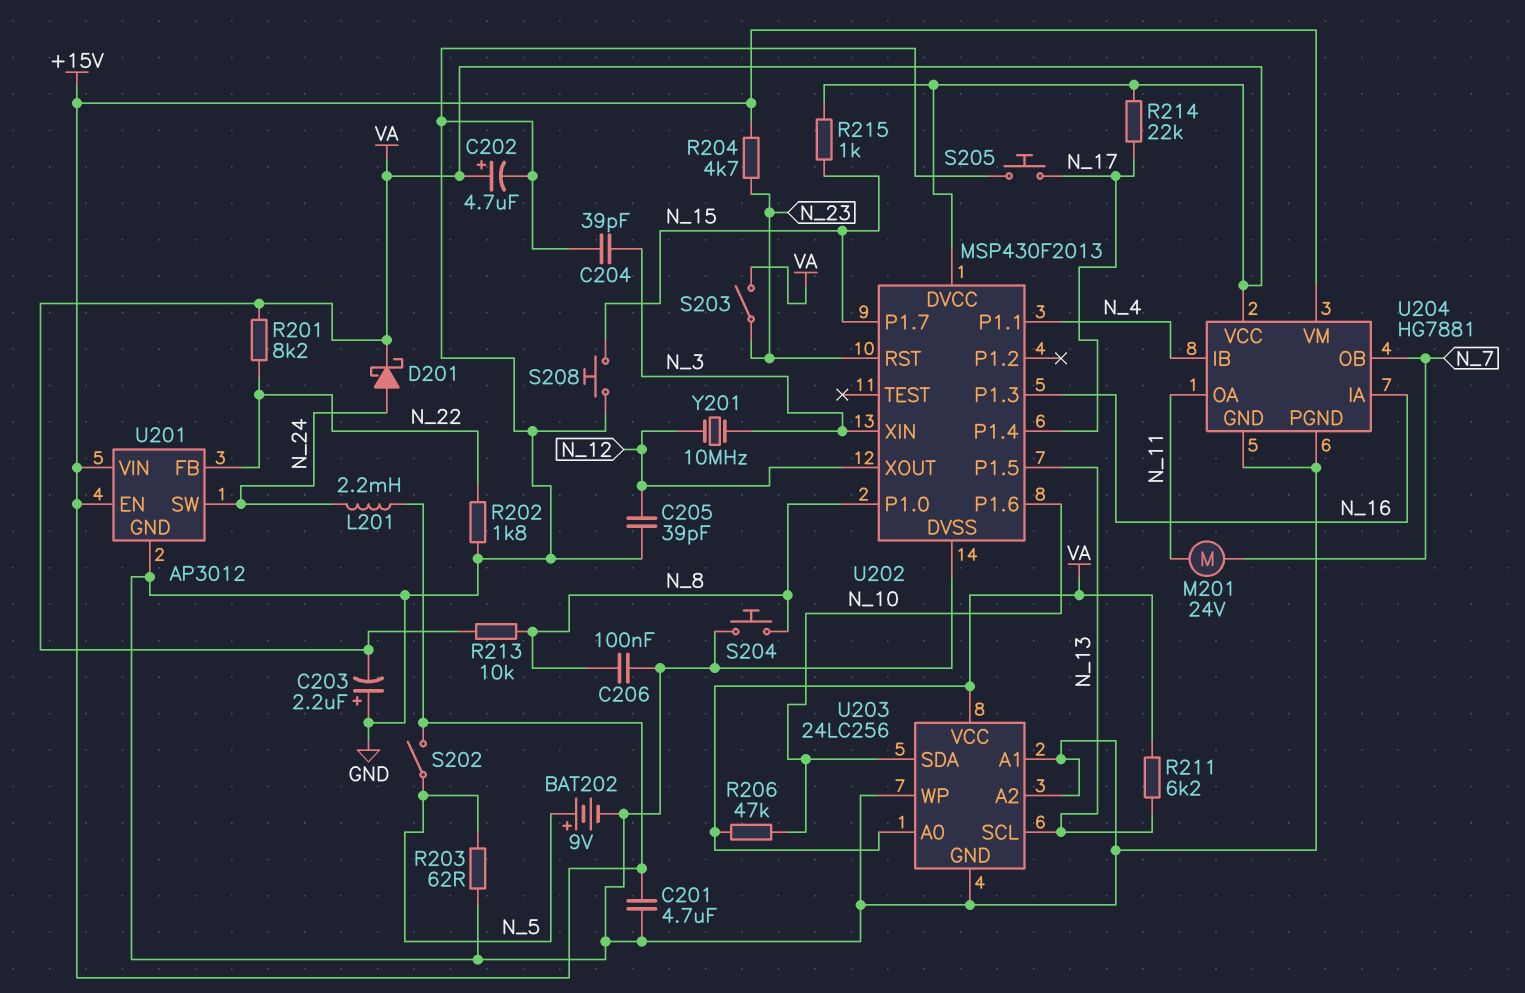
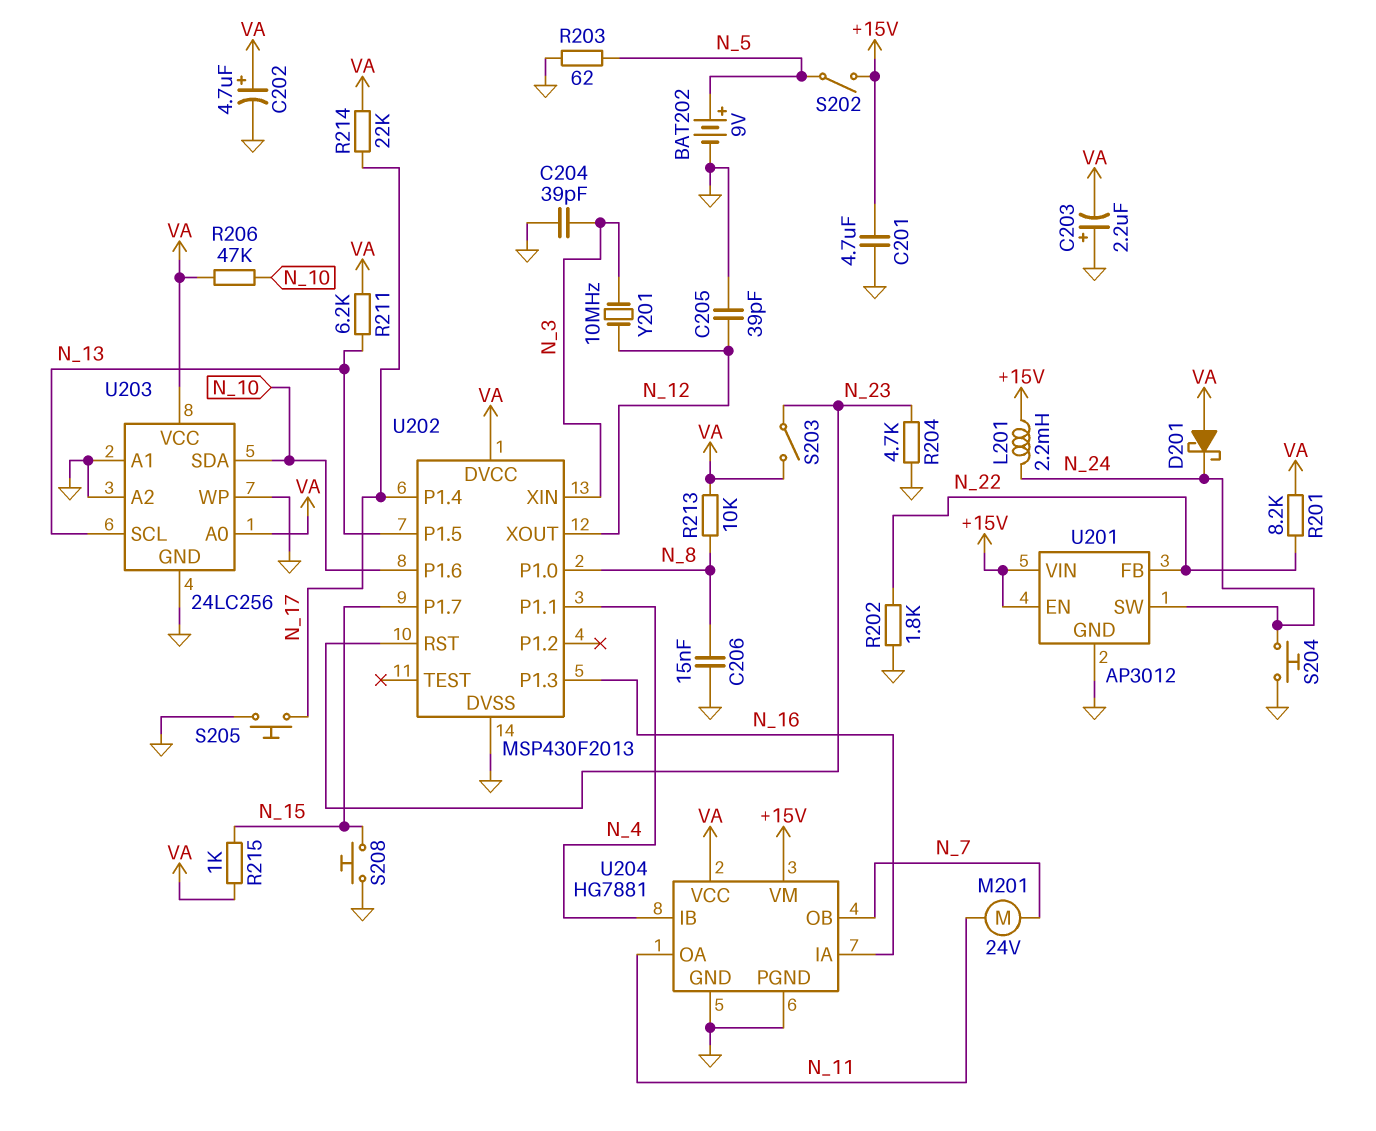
C206: 100nF (GND, N_8) -> 15nF (GND, N_8)
D201: schottky (A N_24, K VA) -> schottky (A VA, K N_24)
R204: 4.7k (+15V, N_23) -> 4.7k (GND, N_23)
S204: button (GND, N_8) -> button (GND, N_24)

